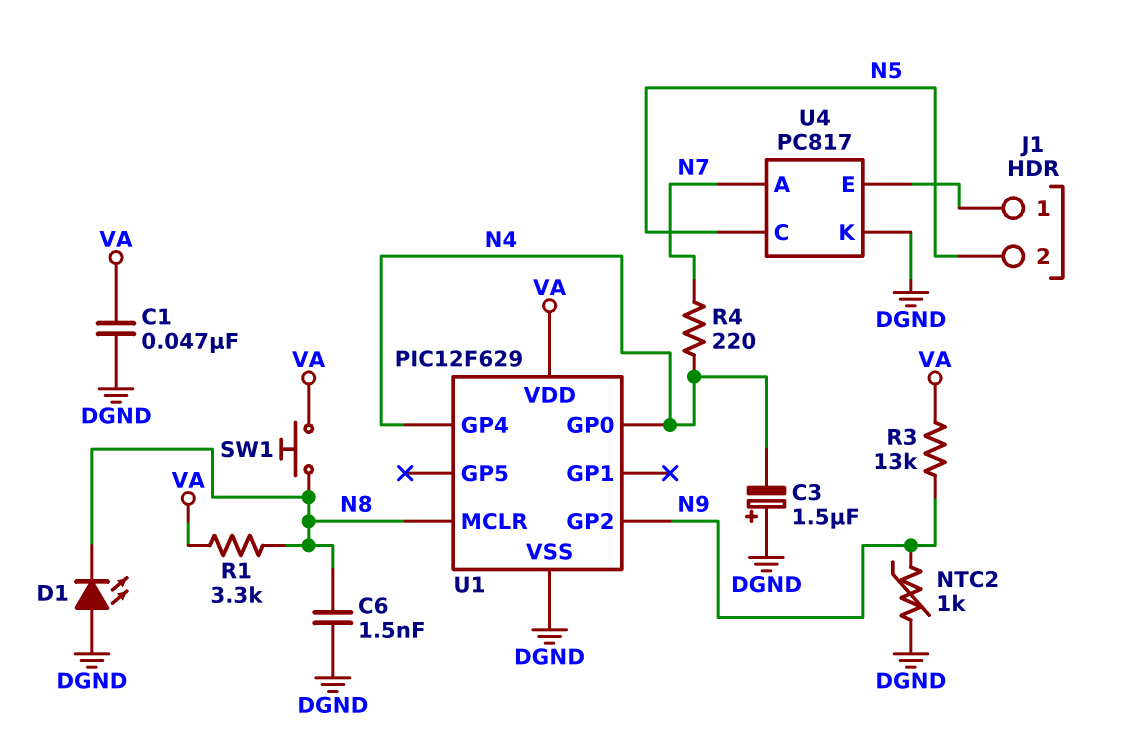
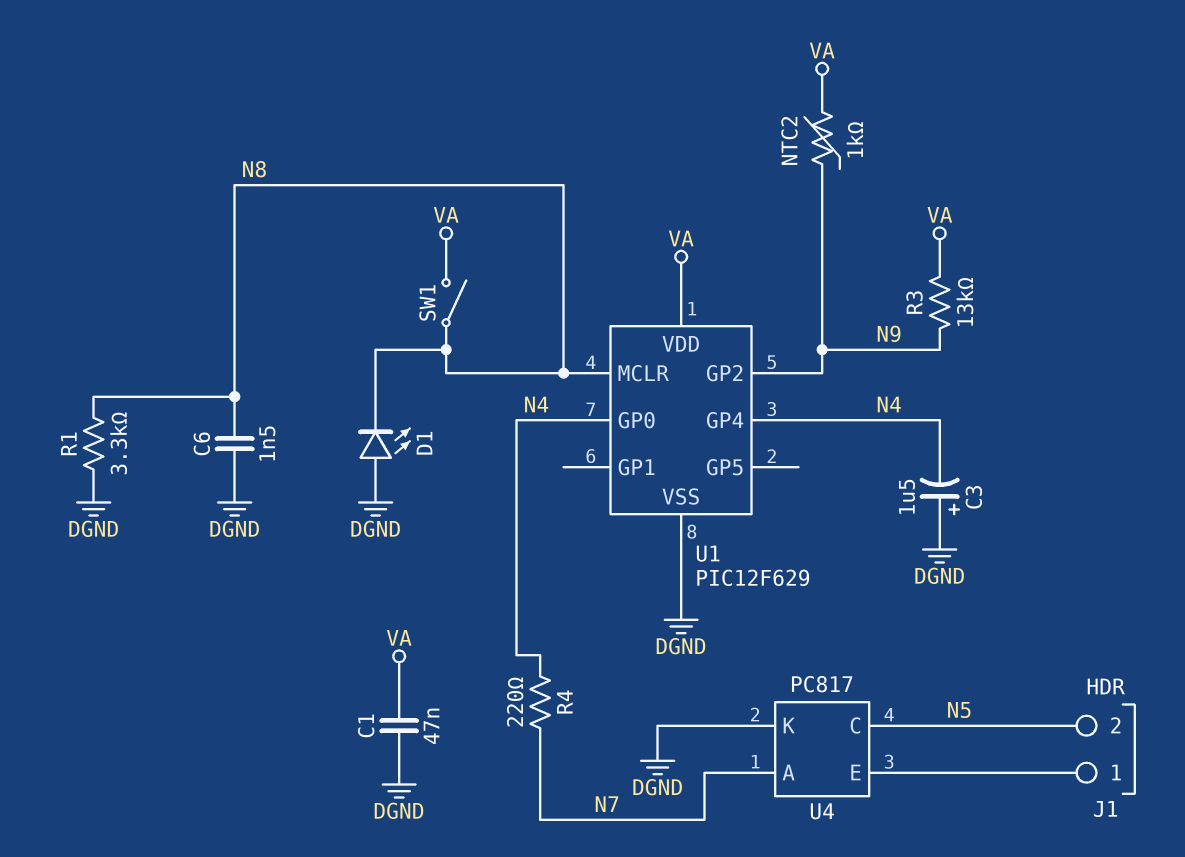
NTC2: 1k (DGND, N9) -> 1k (N9, VA)
R1: 3.3k (N8, VA) -> 3.3k (DGND, N8)
SW1: button (N8, VA) -> switch (N8, VA)

